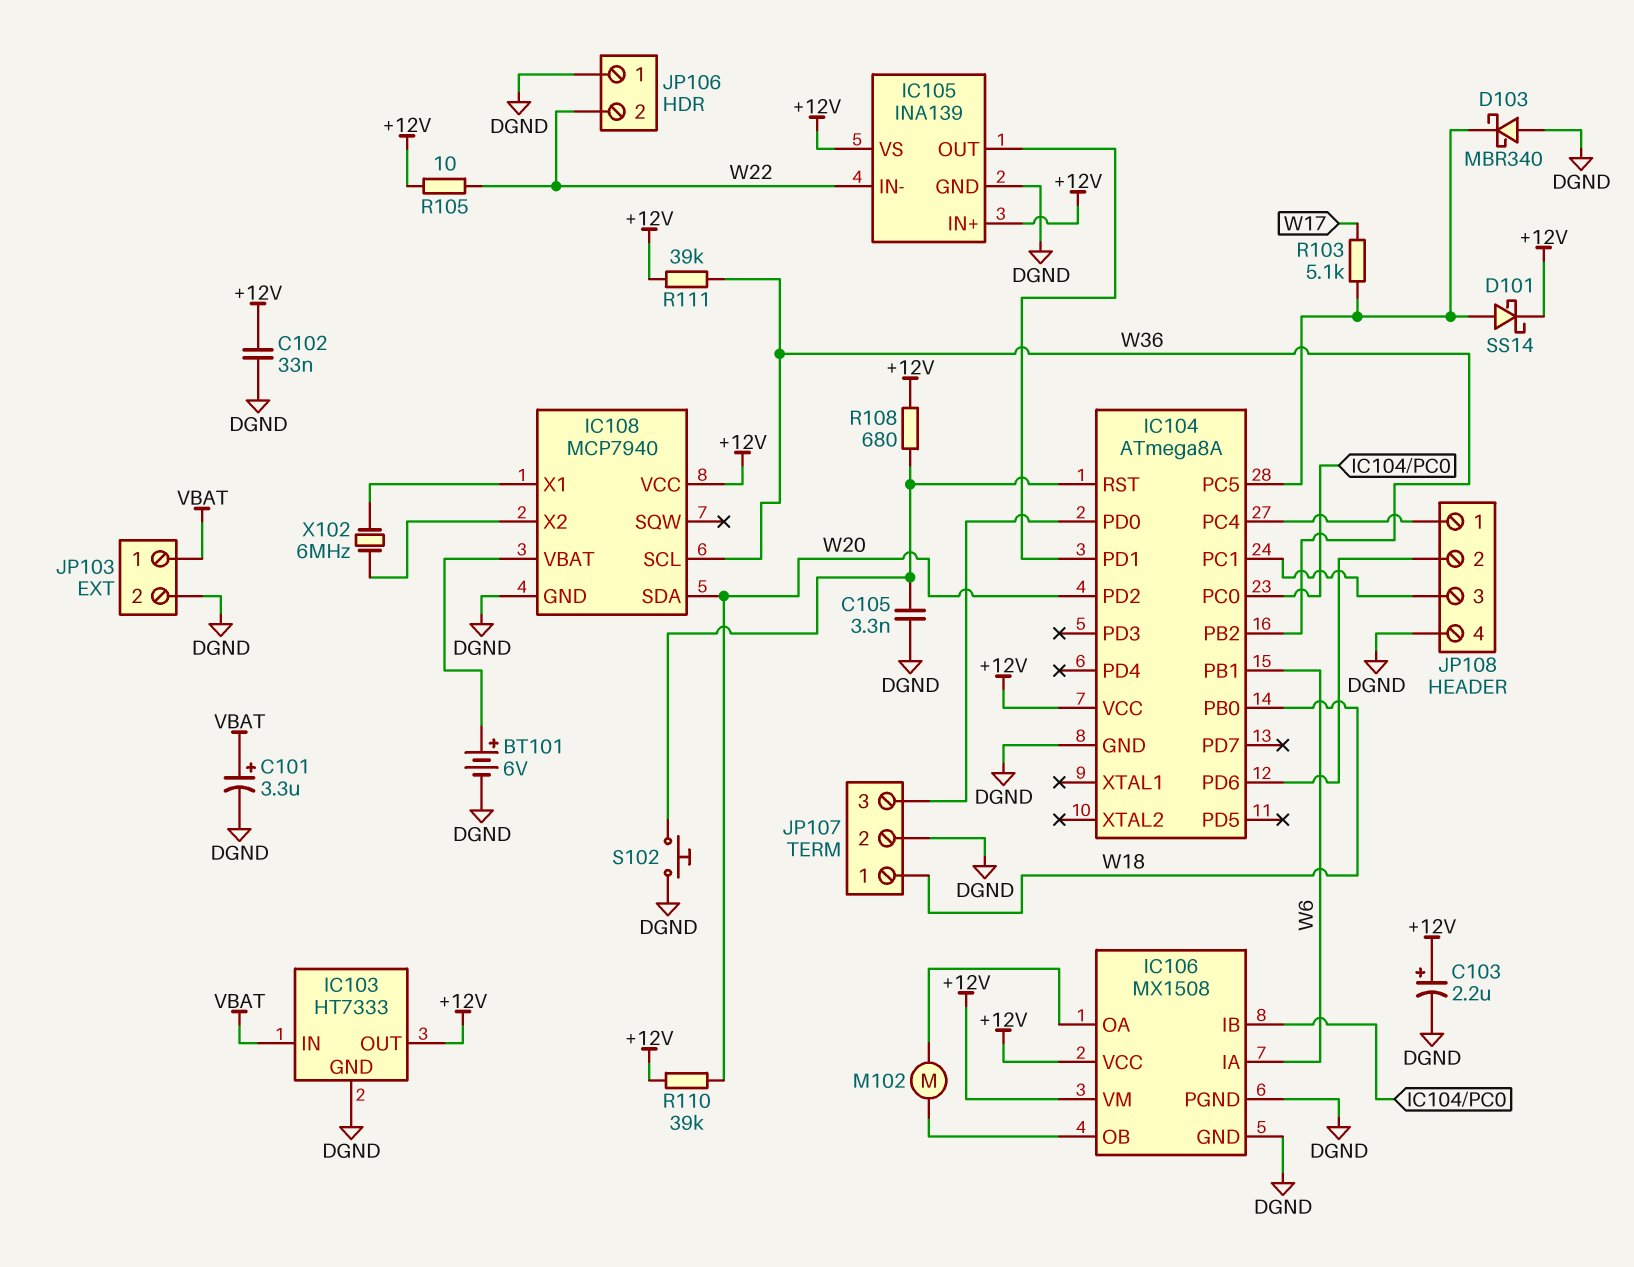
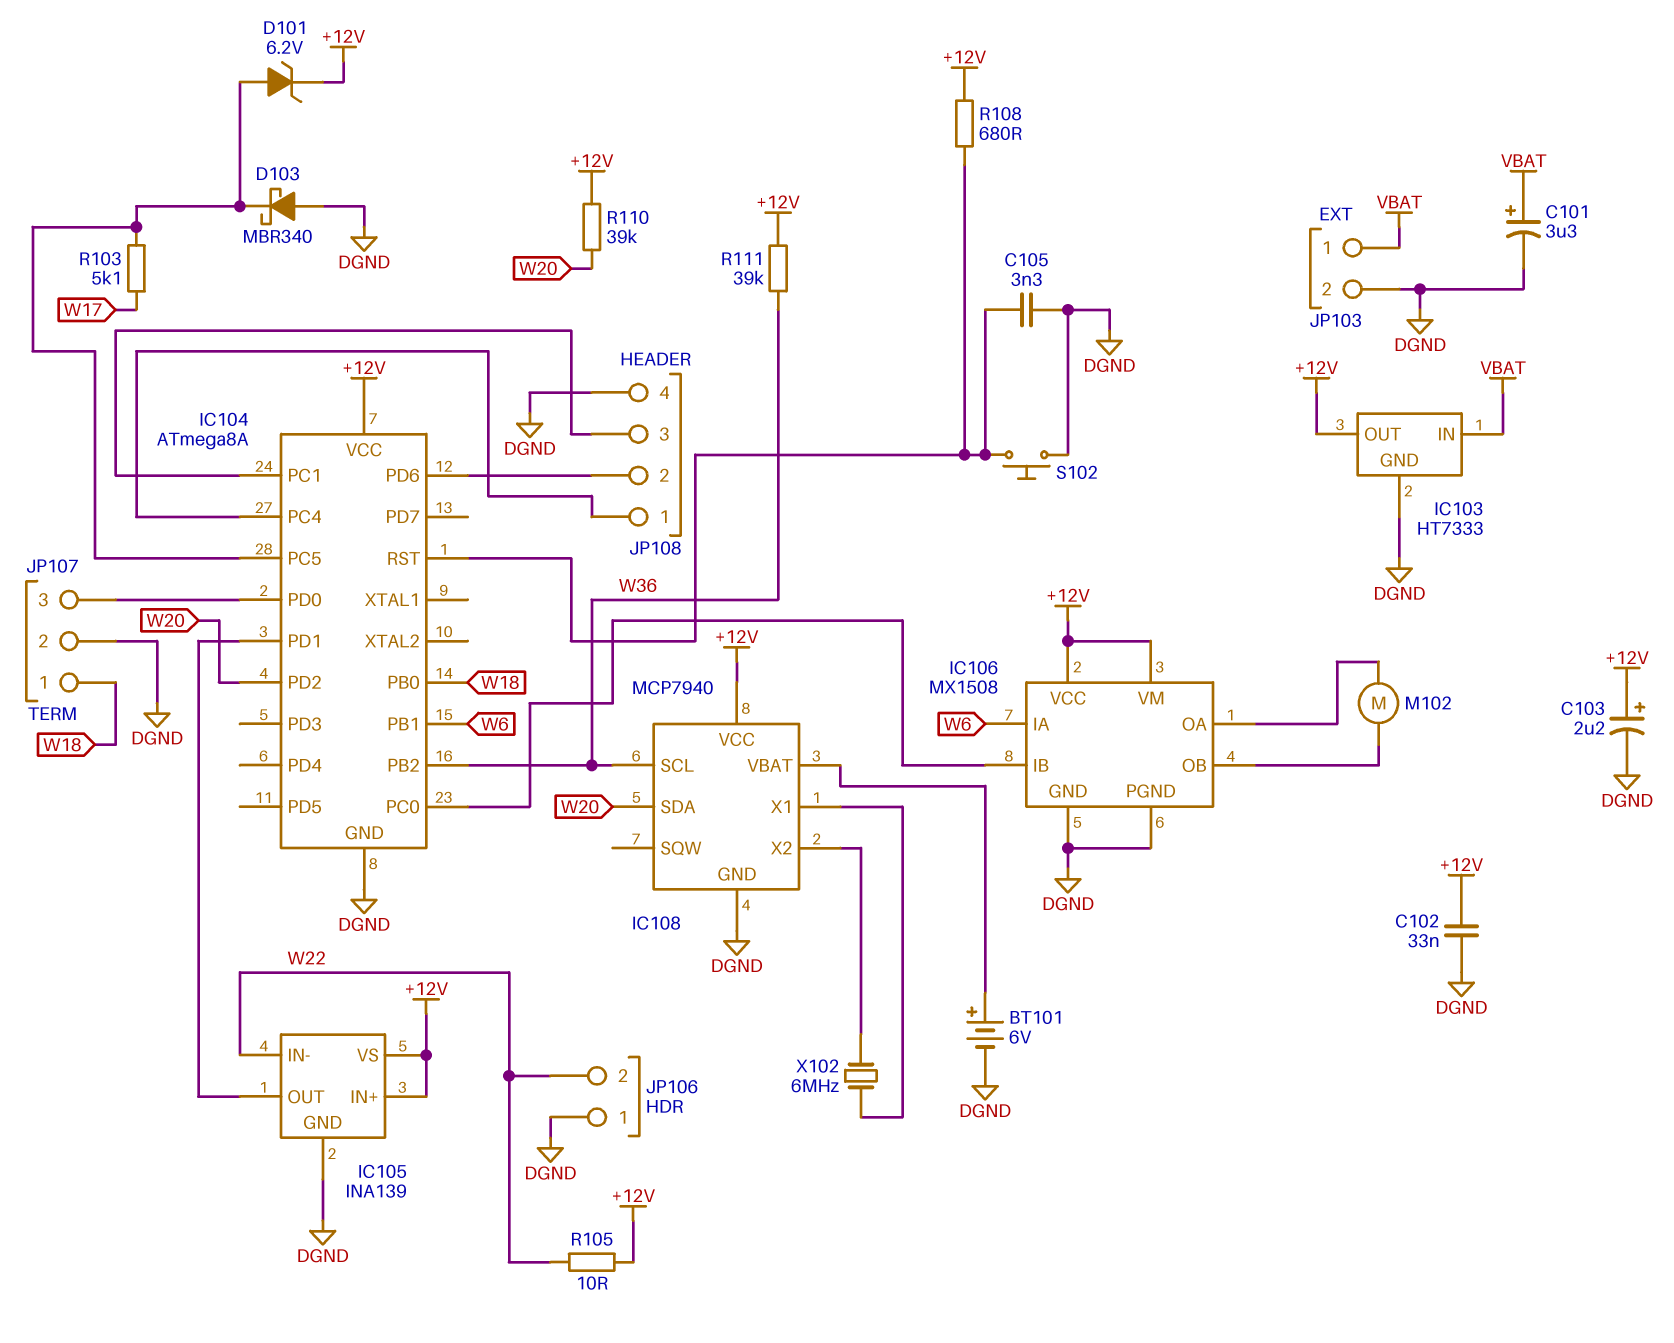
D101: schottky SS14 (A IC104/PC5, K +12V) -> zener 6.2V (A IC104/PC5, K +12V)

